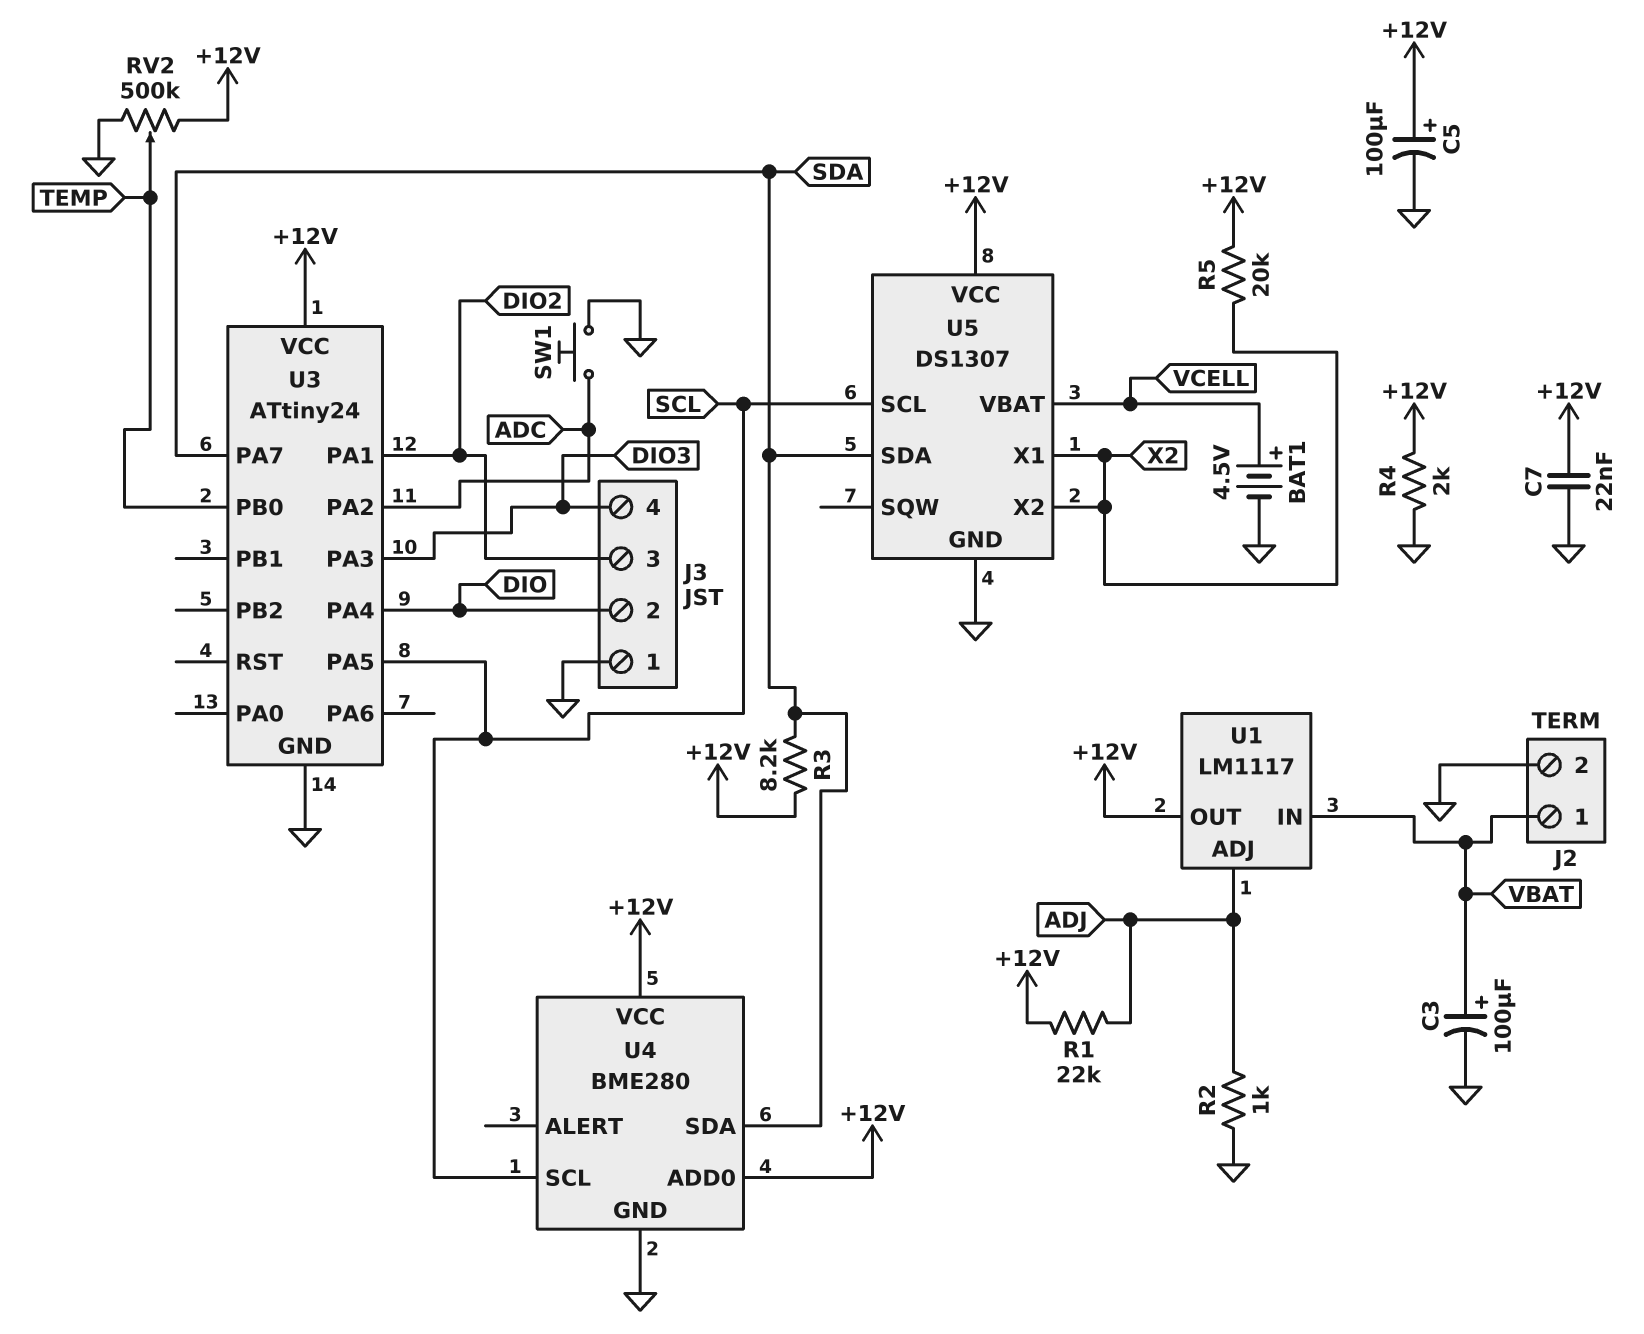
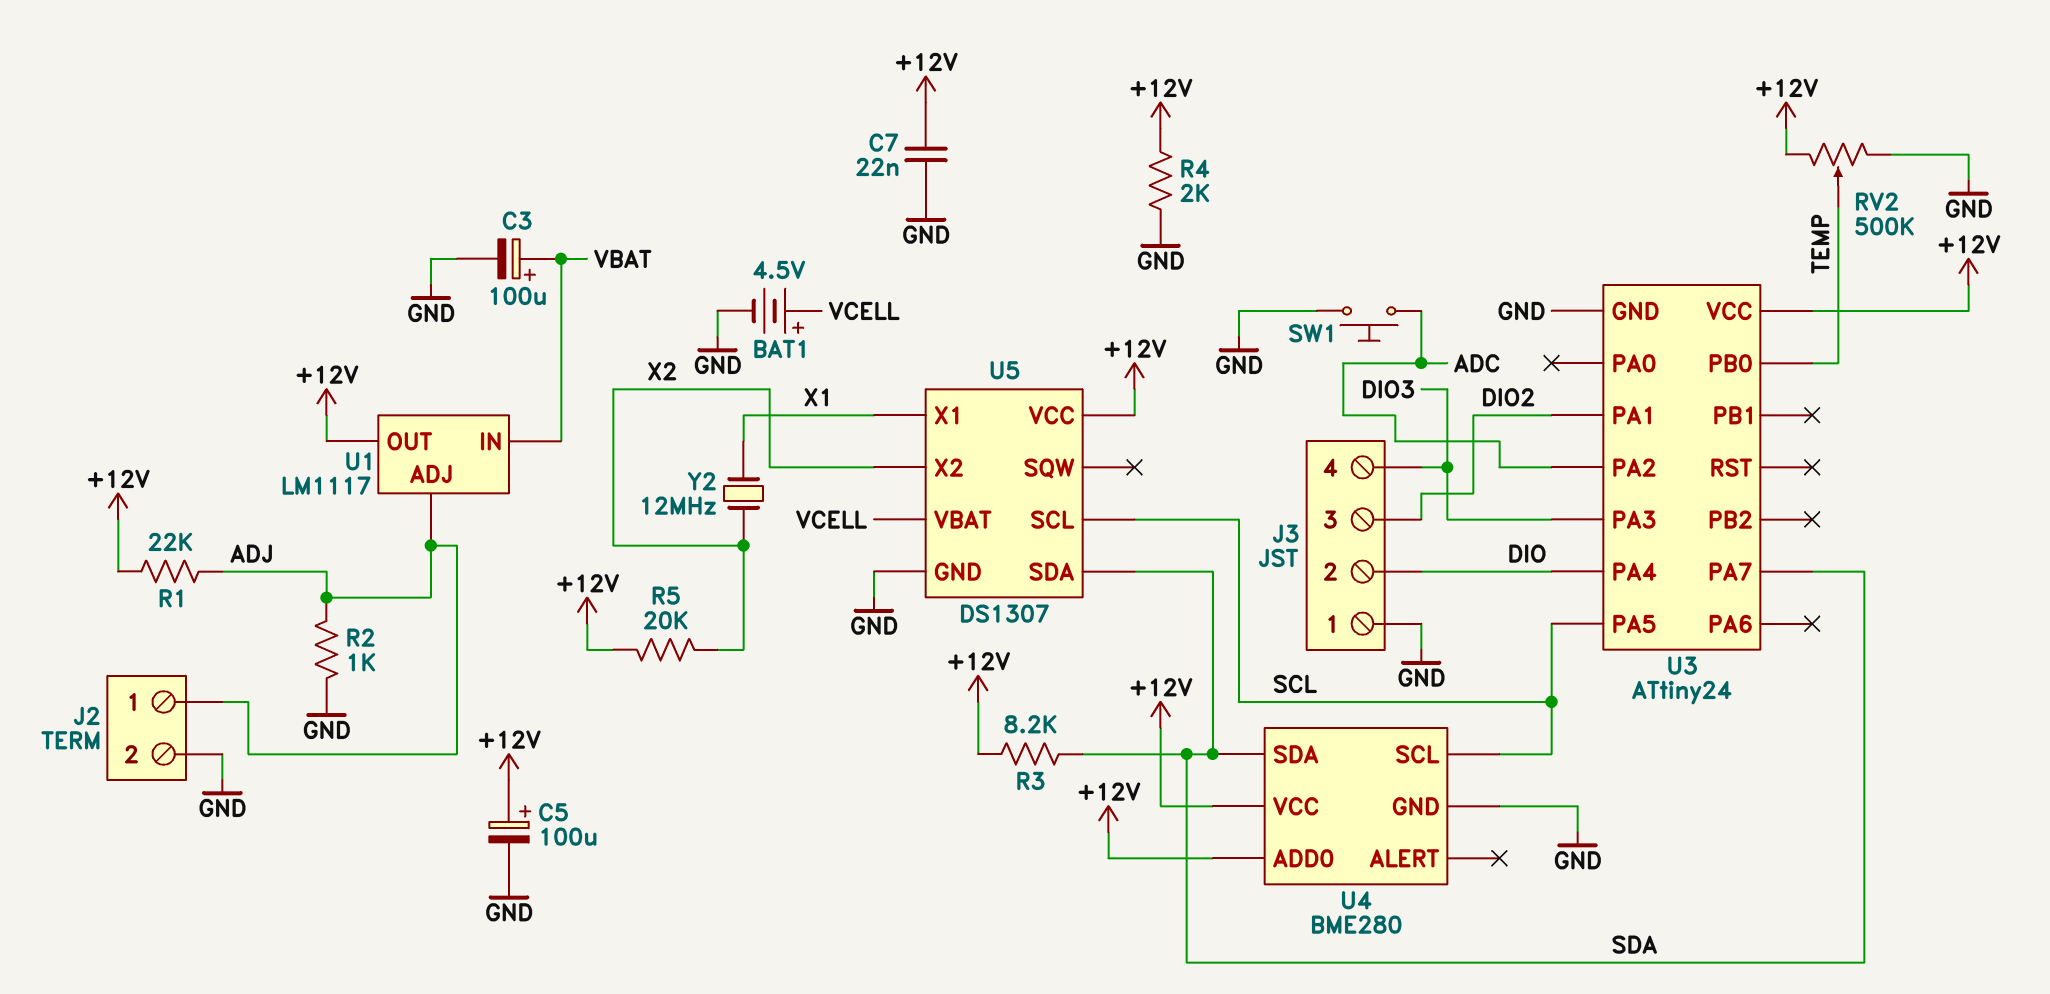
J2 pin 1: VBAT -> ADJ
U5 pin X1: X2 -> X1
Y2: none -> 12MHz (X1, X2)

